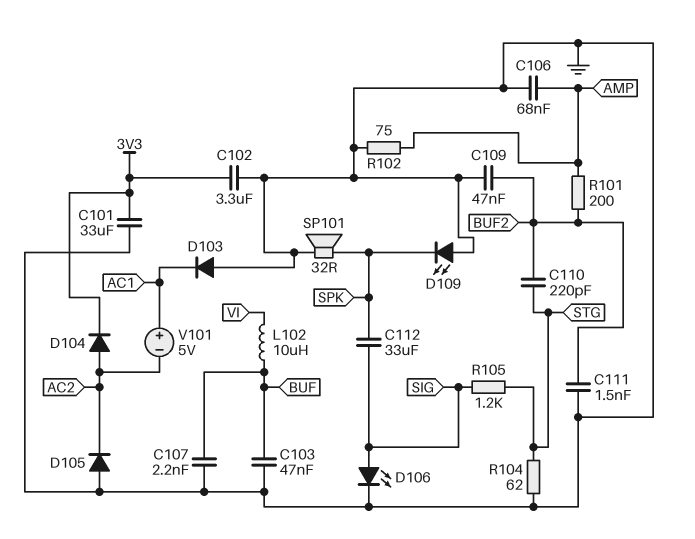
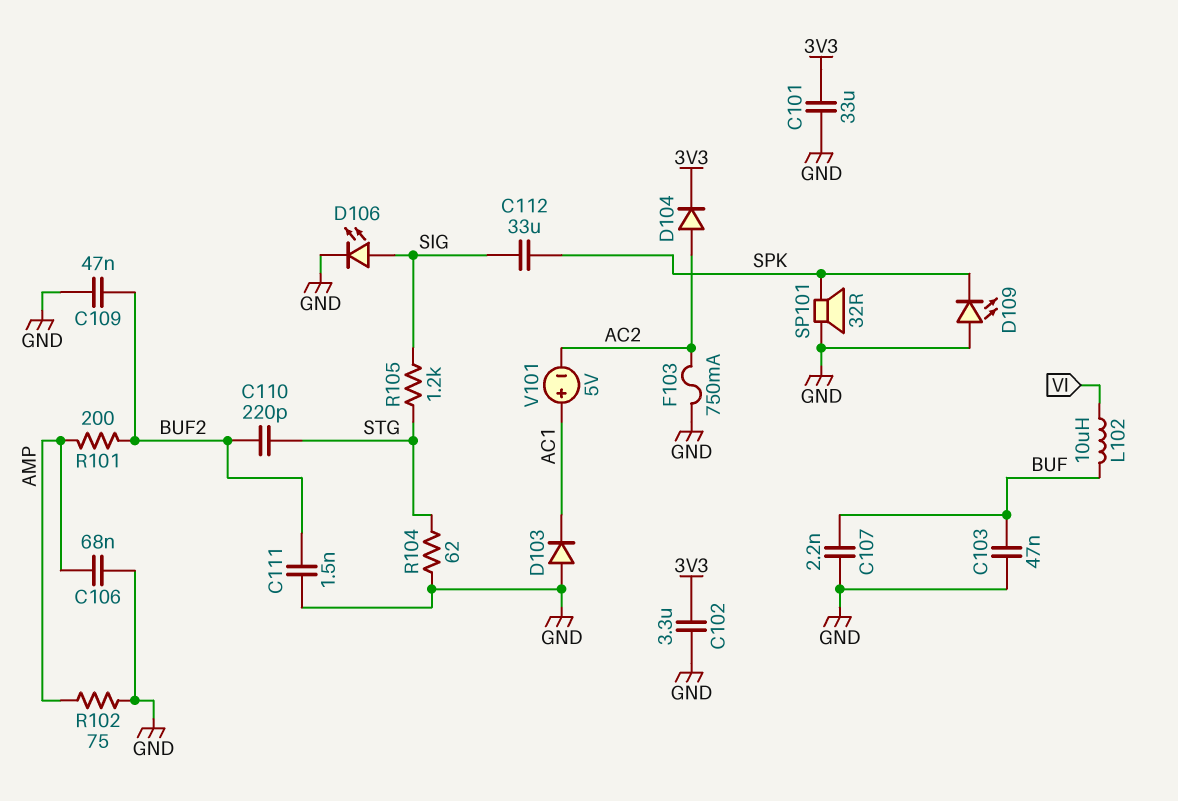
D105: diode (A GND, K AC2) -> none
F103: none -> 750mA (AC2, GND)

